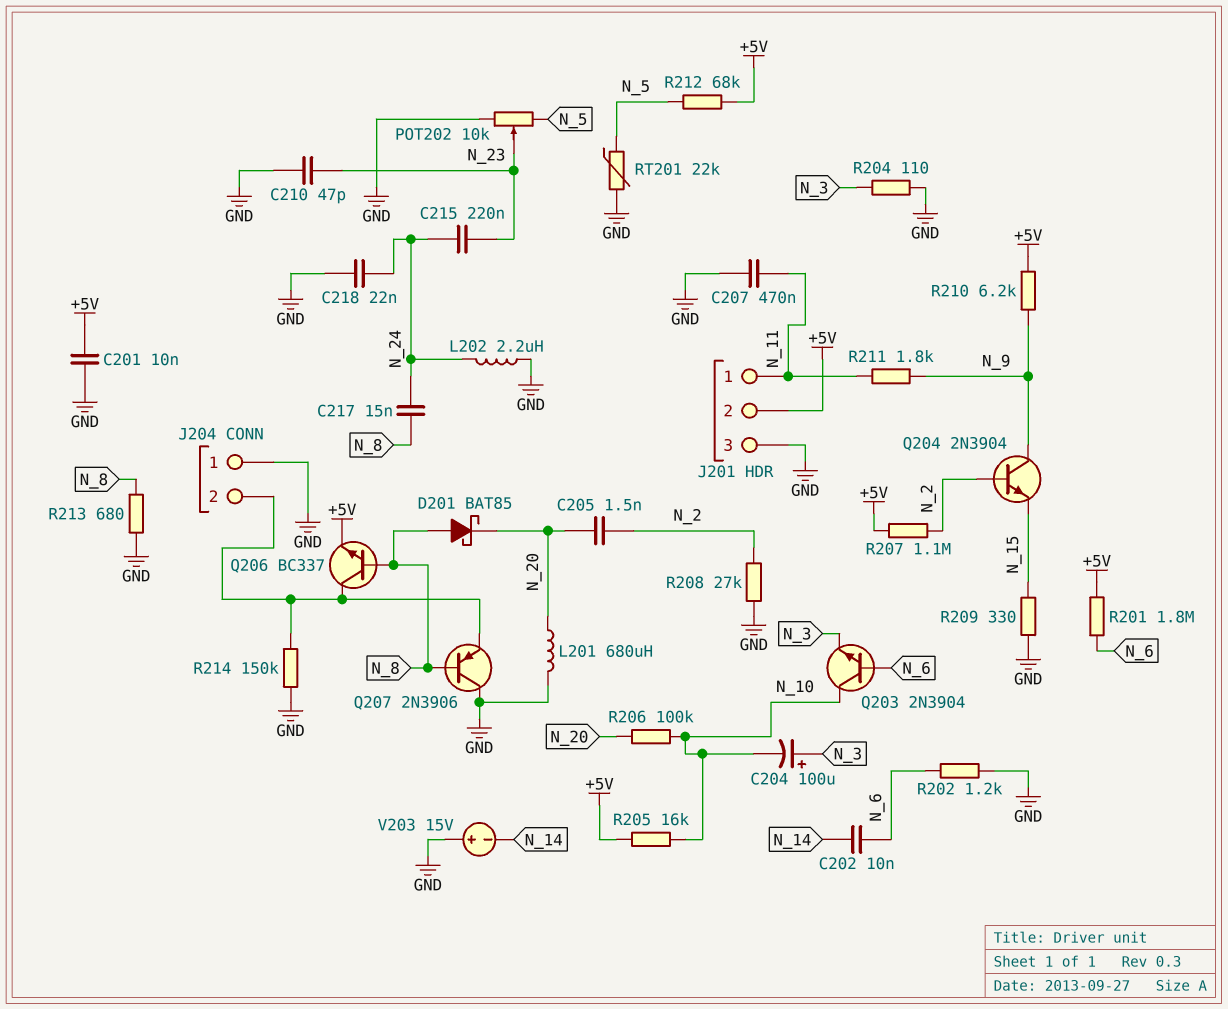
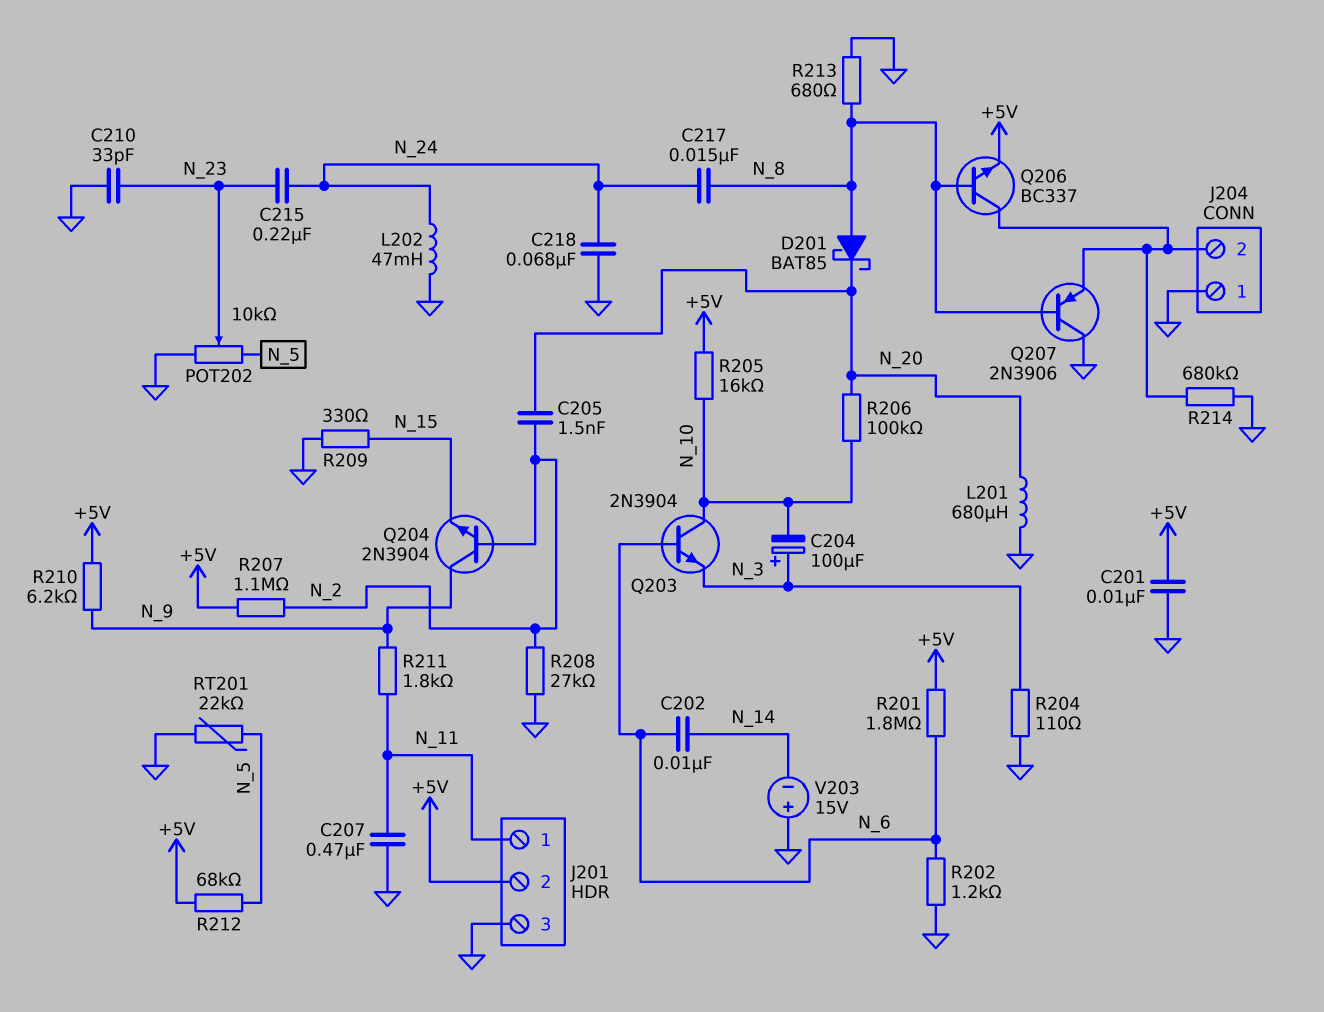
C210: 47pF (GND, N_23) -> 33pF (GND, N_23)
C218: 22nF (GND, N_24) -> 68nF (GND, N_24)
L202: 2.2uH (GND, N_24) -> 47mH (GND, N_24)
R214: 150k (GND, J204/2) -> 680k (GND, J204/2)

